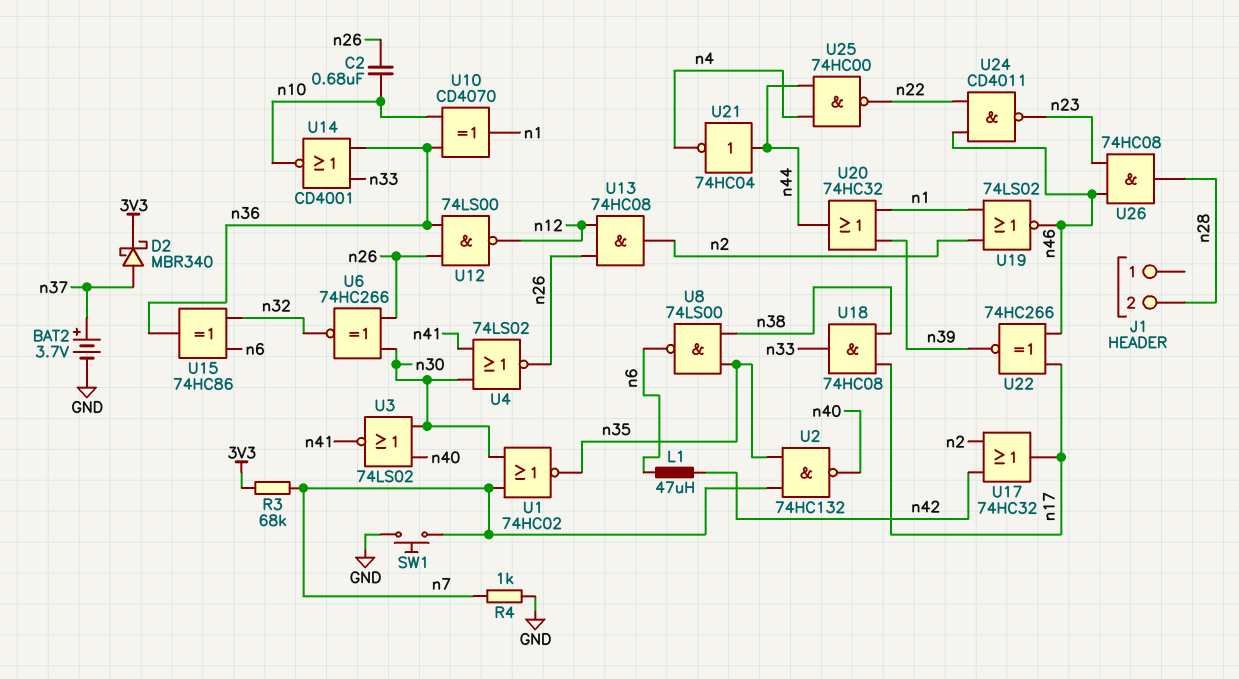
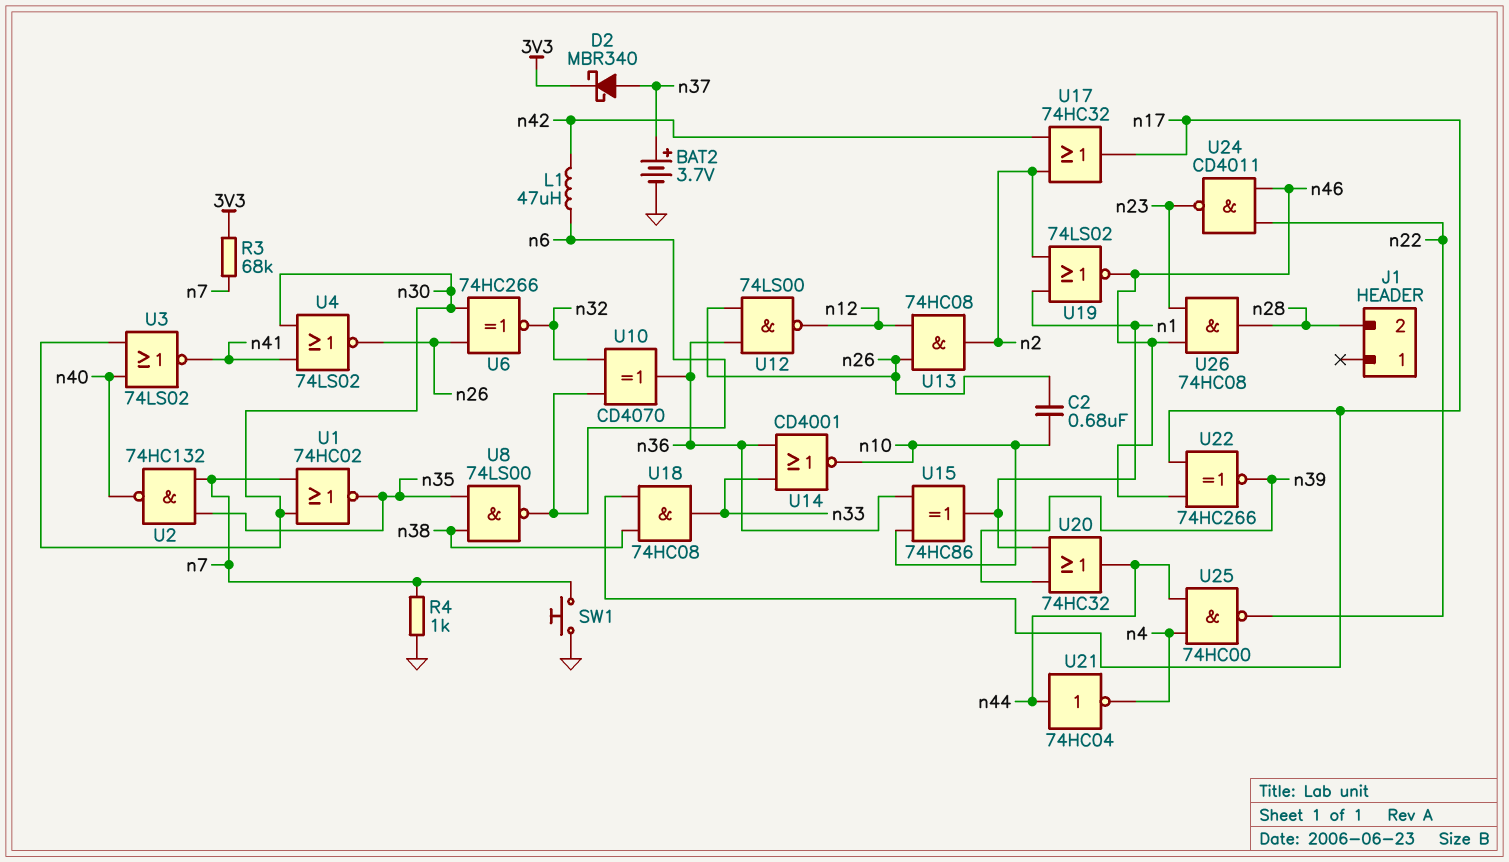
U10: XOR CD4070 (in n10, in n36, out n1) -> XOR CD4070 (in n6, in n32, out n36)
U15: XOR 74HC86 (in n6, in n32, out n36) -> XOR 74HC86 (in n10, in n36, out n1)

